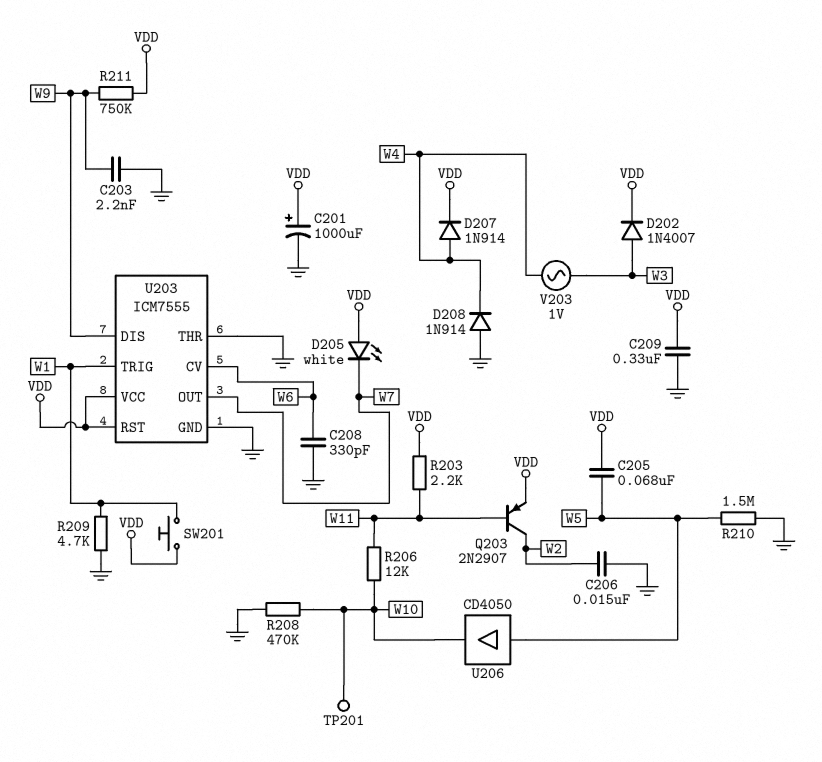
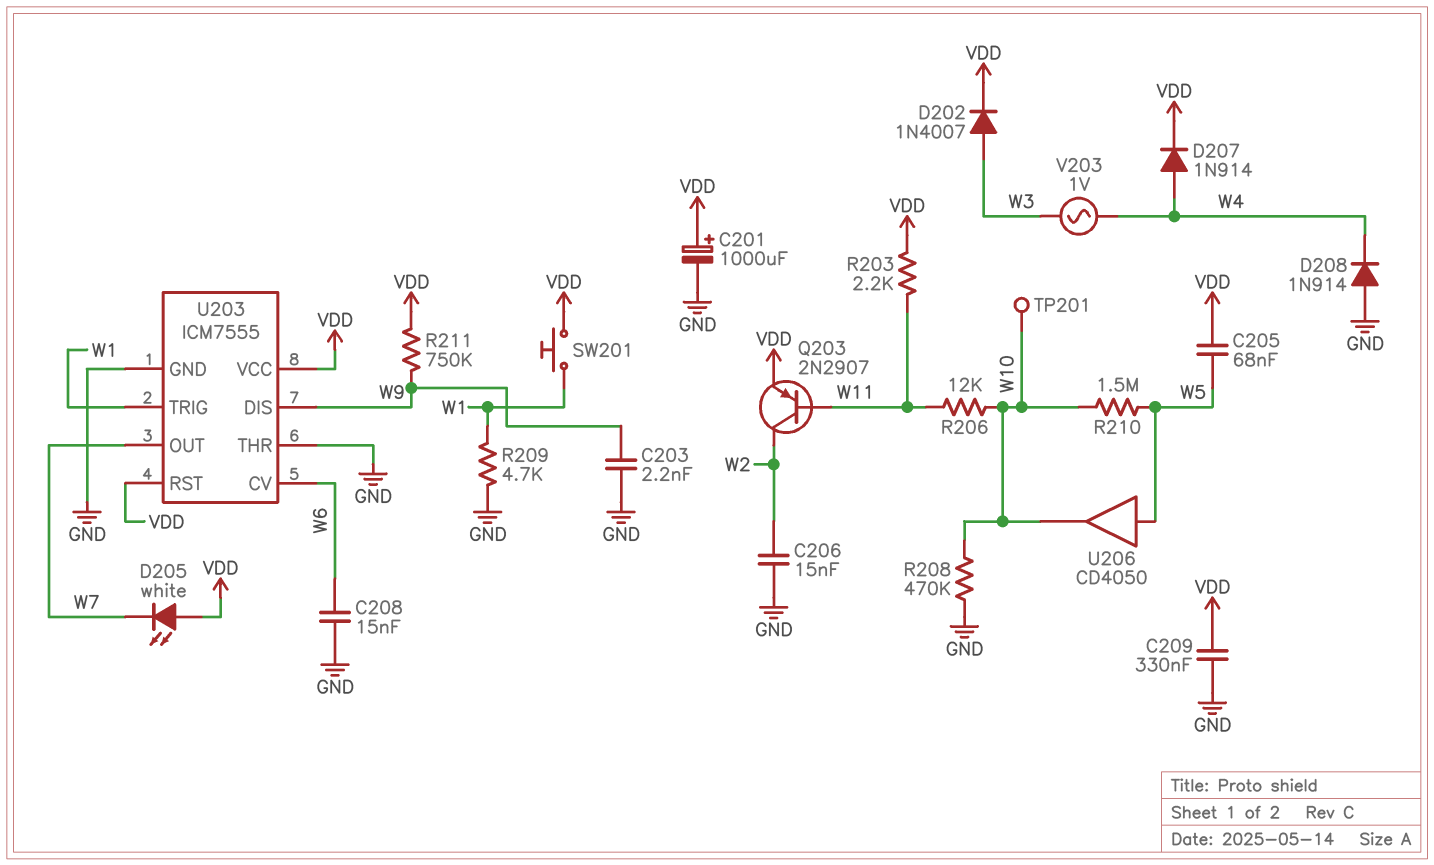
C208: 330pF (GND, W6) -> 15nF (GND, W6)
R210: 1.5M (GND, W5) -> 1.5M (W5, W10)

